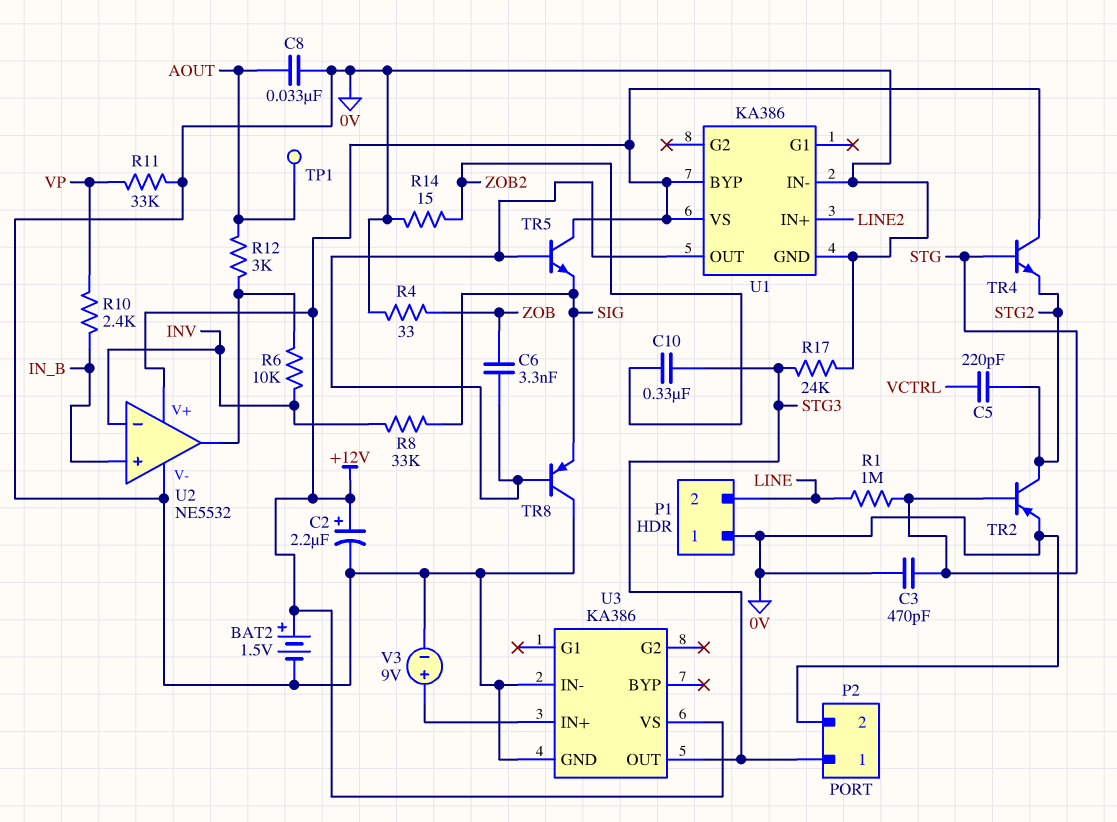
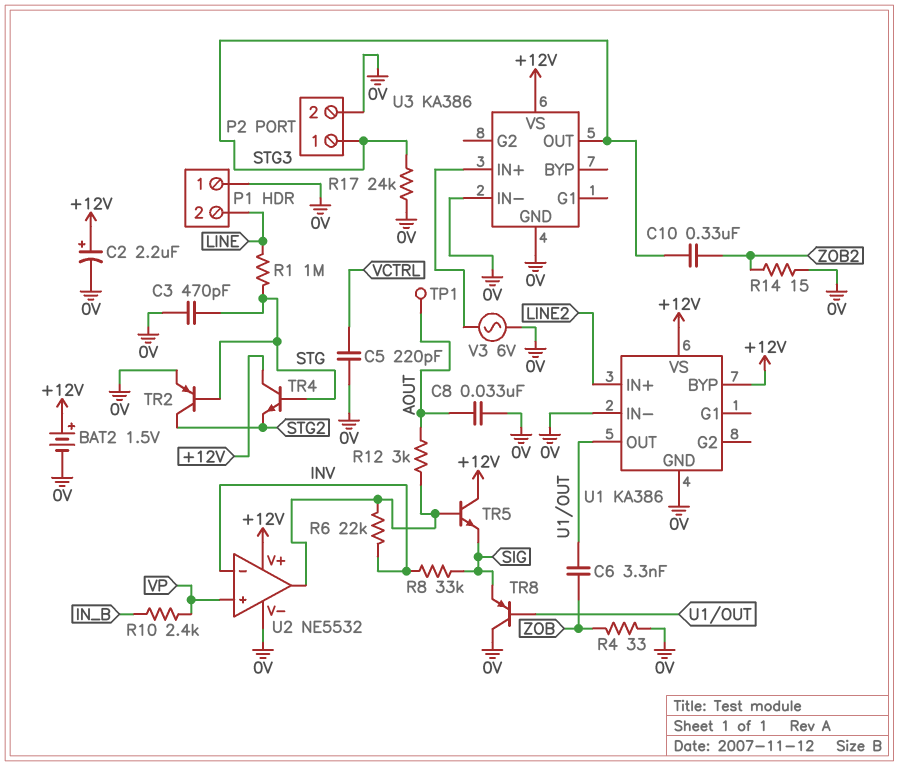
C5: 220pF (STG2, VCTRL) -> 220pF (0V, VCTRL)
R6: 10k (INV, U2/out) -> 22k (INV, U2/out)
R11: 33k (0V, VP) -> none
TR5: NPN (B U1/OUT, C +12V, E SIG) -> NPN (B U2/out, C +12V, E SIG)
U2 pin in+: IN_B -> VP
V3: 9V (plus U3/IN+, minus 0V) -> AC 6V (0V, U3/IN+)

